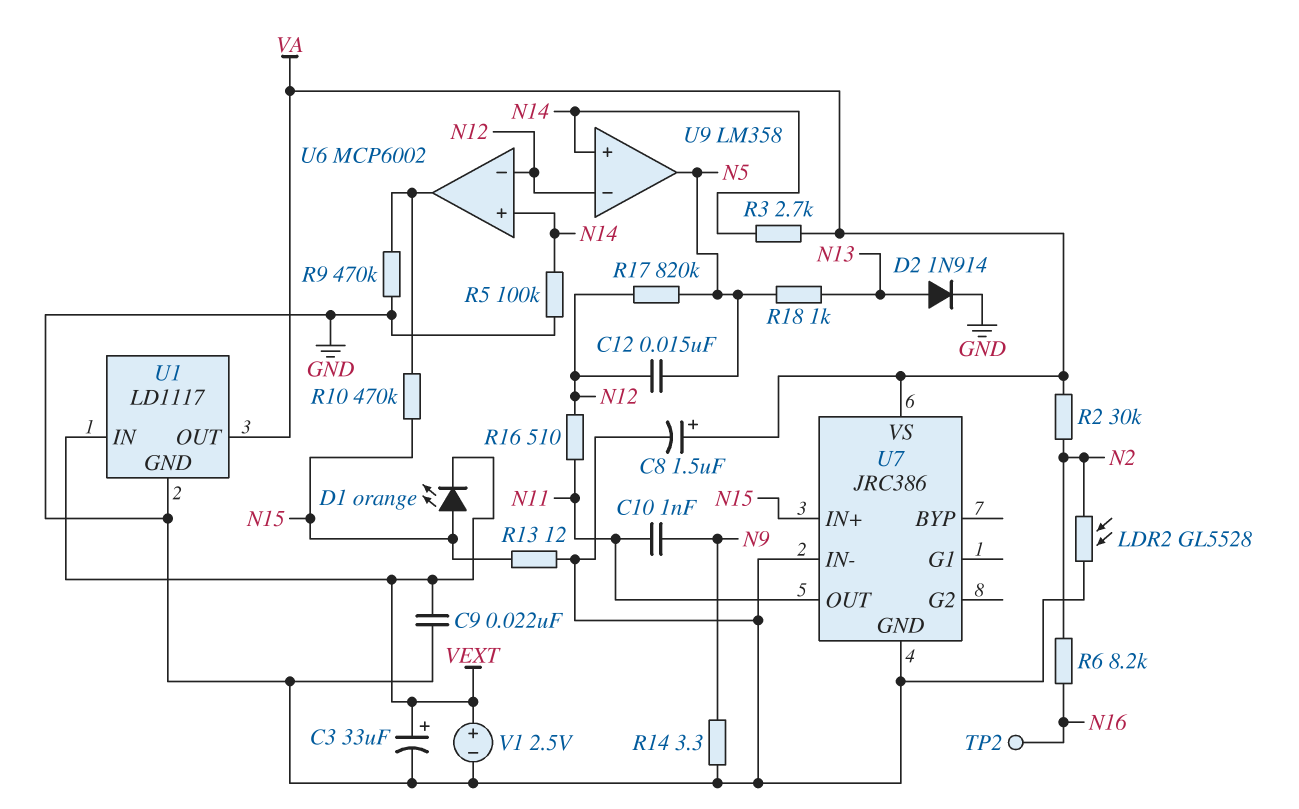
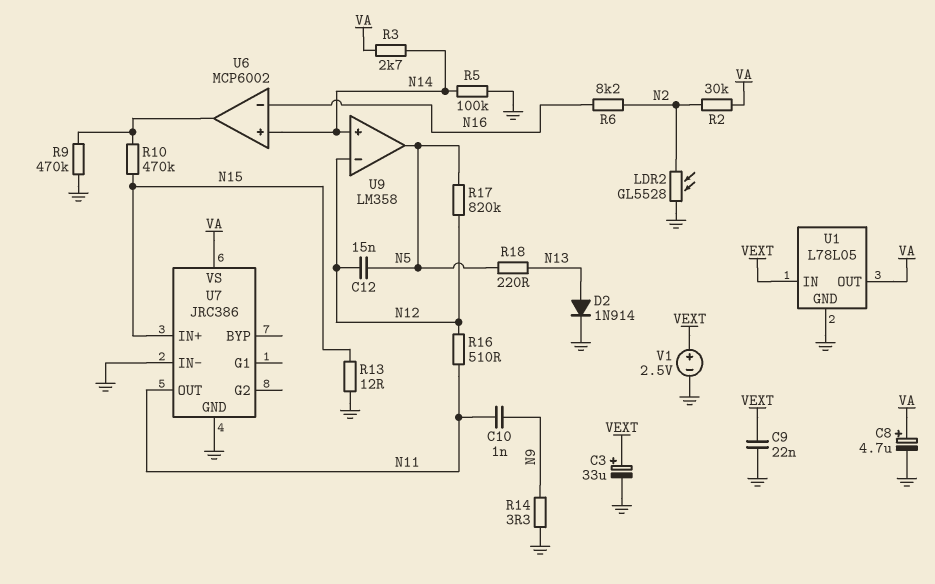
C8: 1.5uF (plus VA, minus GND) -> 4.7uF (plus VA, minus GND)
D1: LED orange (A N15, K VEXT) -> none
R18: 1k (N5, N13) -> 220 (N5, N13)
TP2: test point (N16) -> none
U1: LD1117 -> L78L05
U6 pin in-: N12 -> N16

